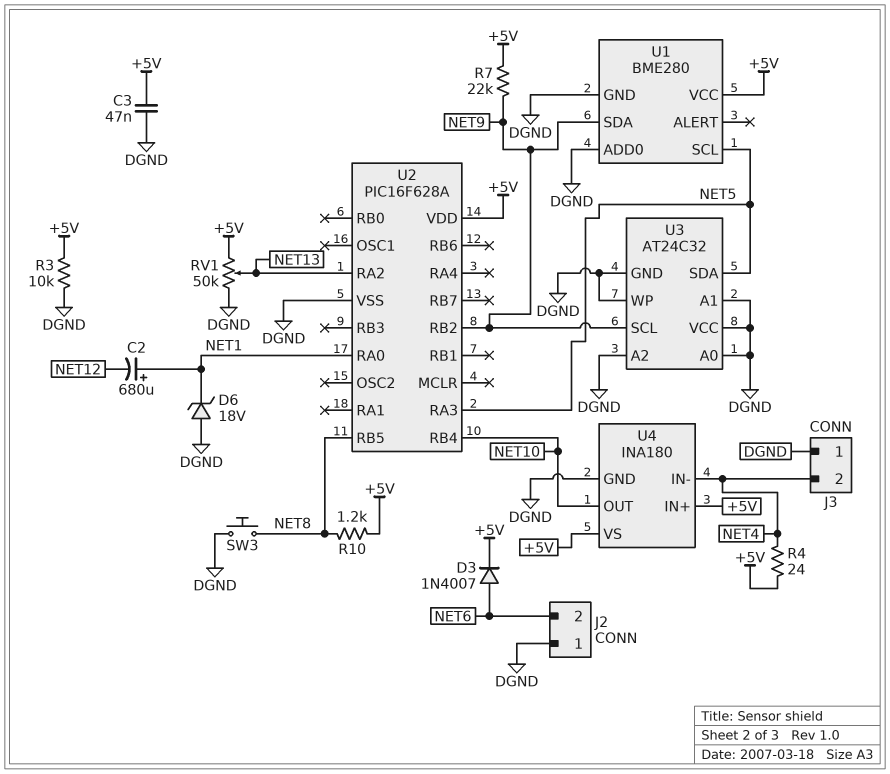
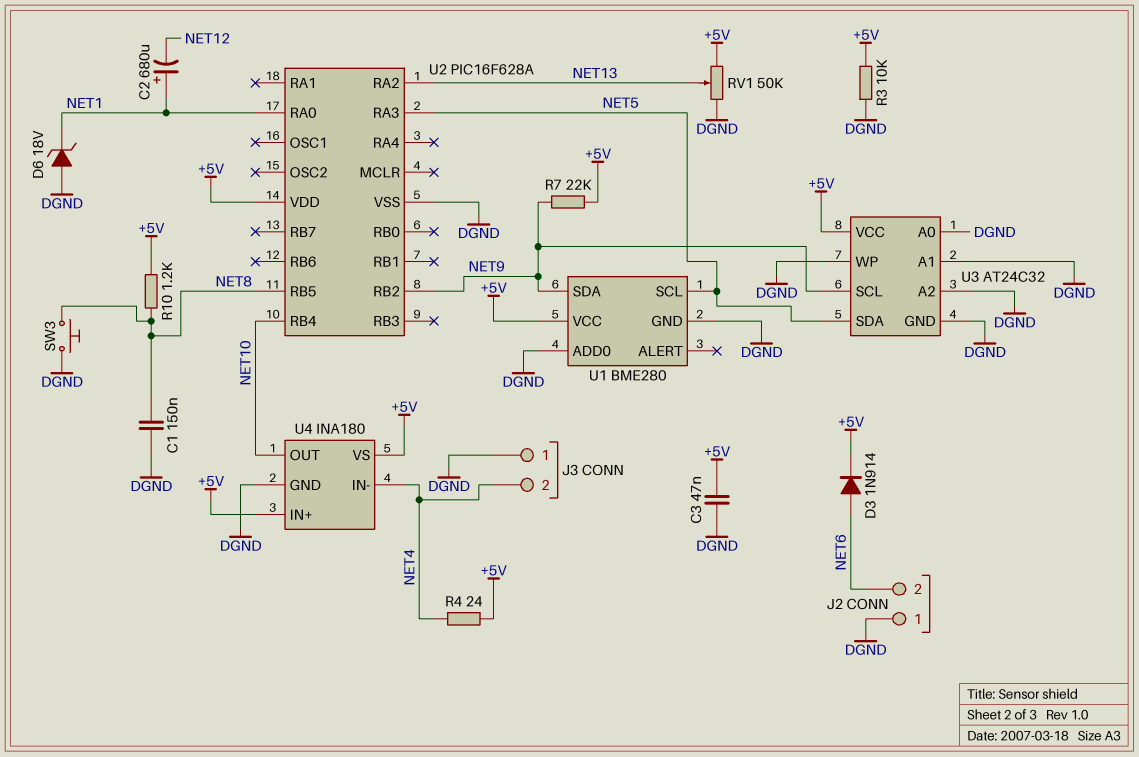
C1: none -> 150nF (DGND, NET8)
D3: diode 1N4007 (A NET6, K +5V) -> diode 1N914 (A NET6, K +5V)
U3 pin VCC: DGND -> +5V

